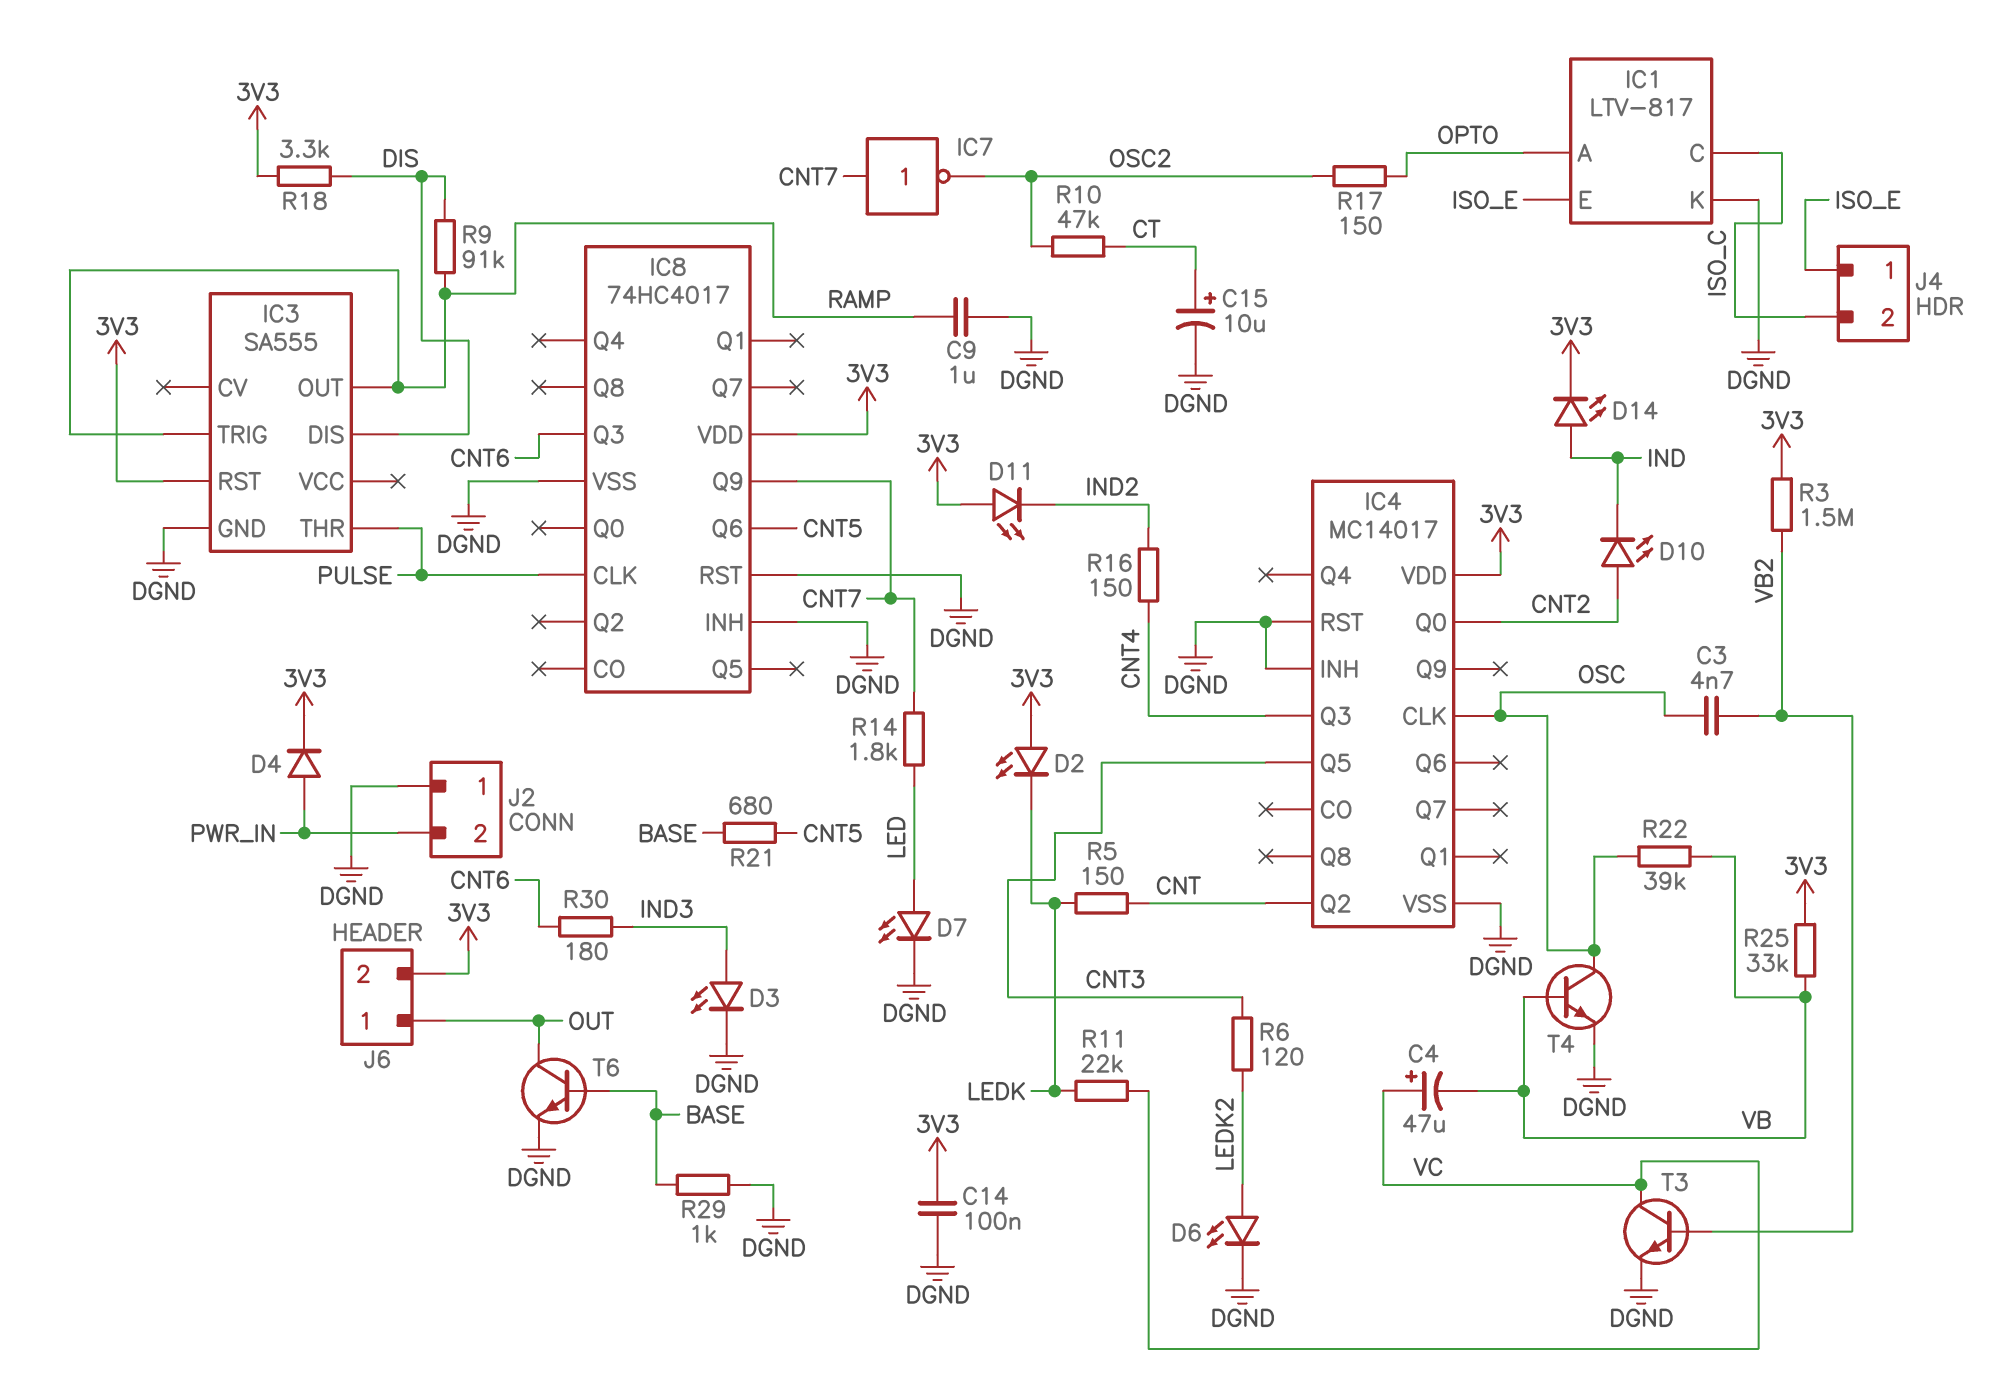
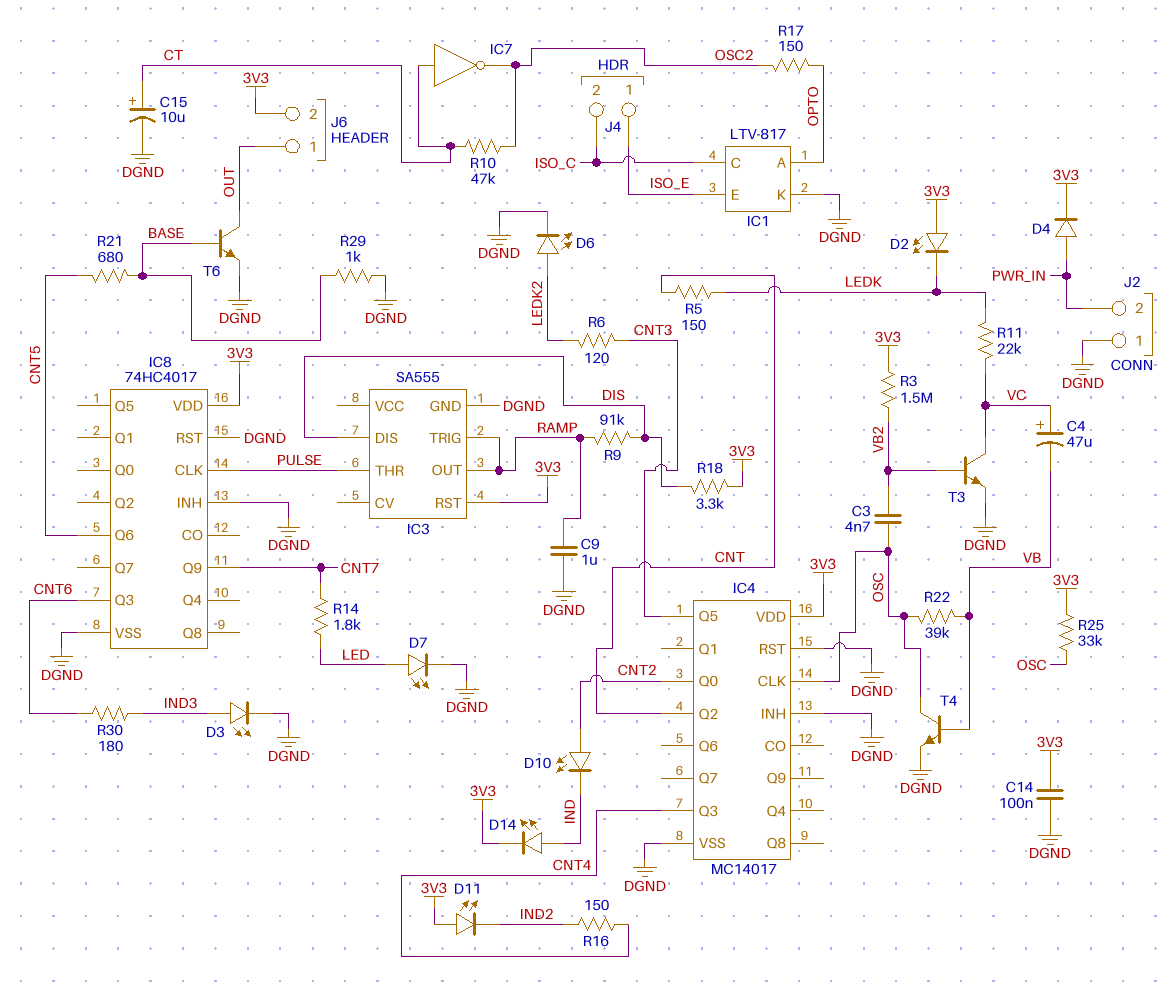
IC7: NOT (in CNT7, out OSC2) -> NOT (in CT, out OSC2)
R25: 33k (3V3, VB) -> 33k (3V3, OSC)

